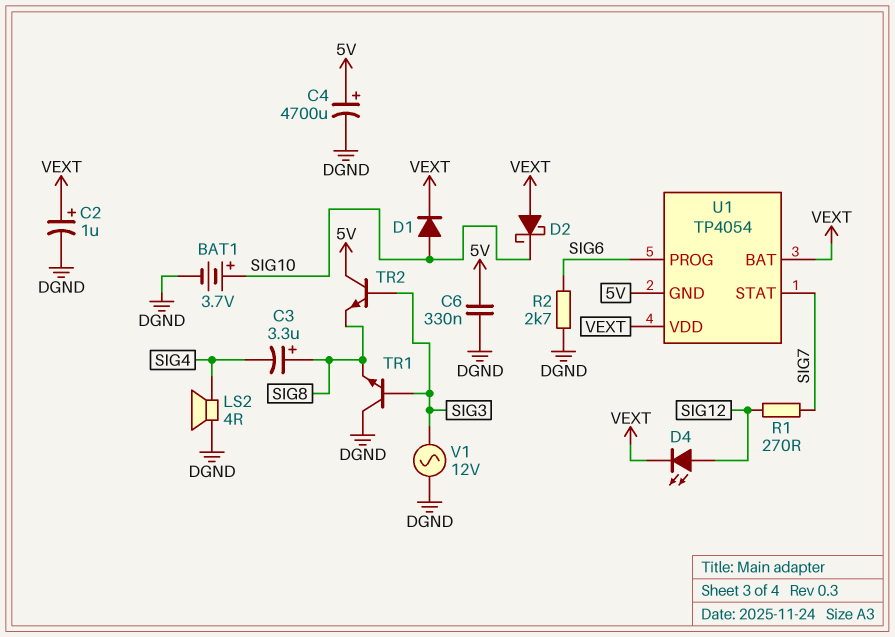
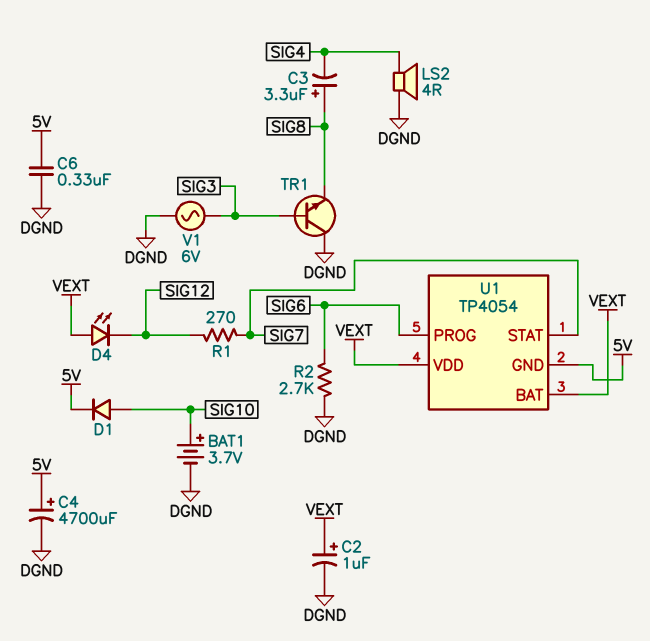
D1: diode (A SIG10, K VEXT) -> diode (A SIG10, K 5V)
D2: schottky (A VEXT, K SIG10) -> none
D4: LED (A SIG12, K VEXT) -> LED (A VEXT, K SIG12)
TR2: NPN (B SIG3, C 5V, E SIG8) -> none
V1: AC 12V (DGND, SIG3) -> AC 6V (DGND, SIG3)

